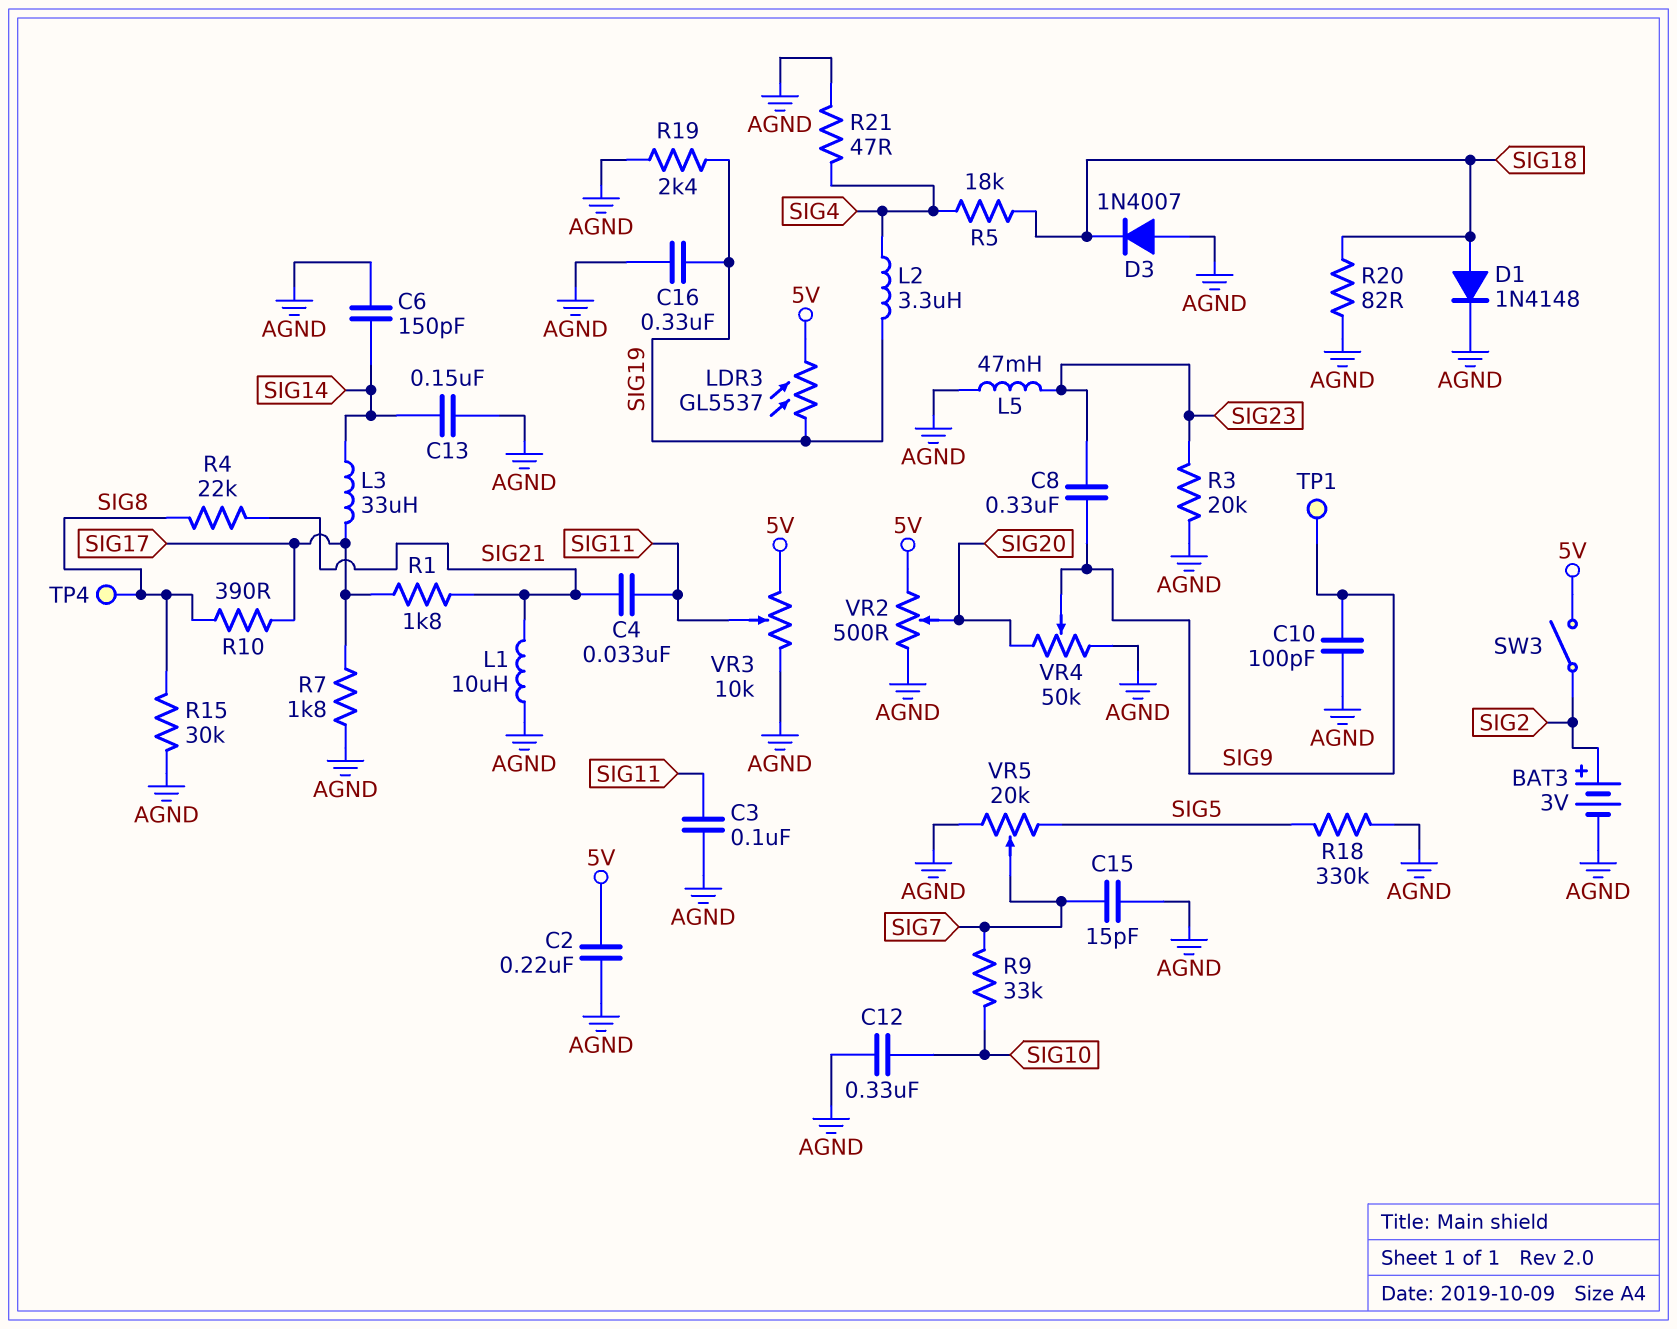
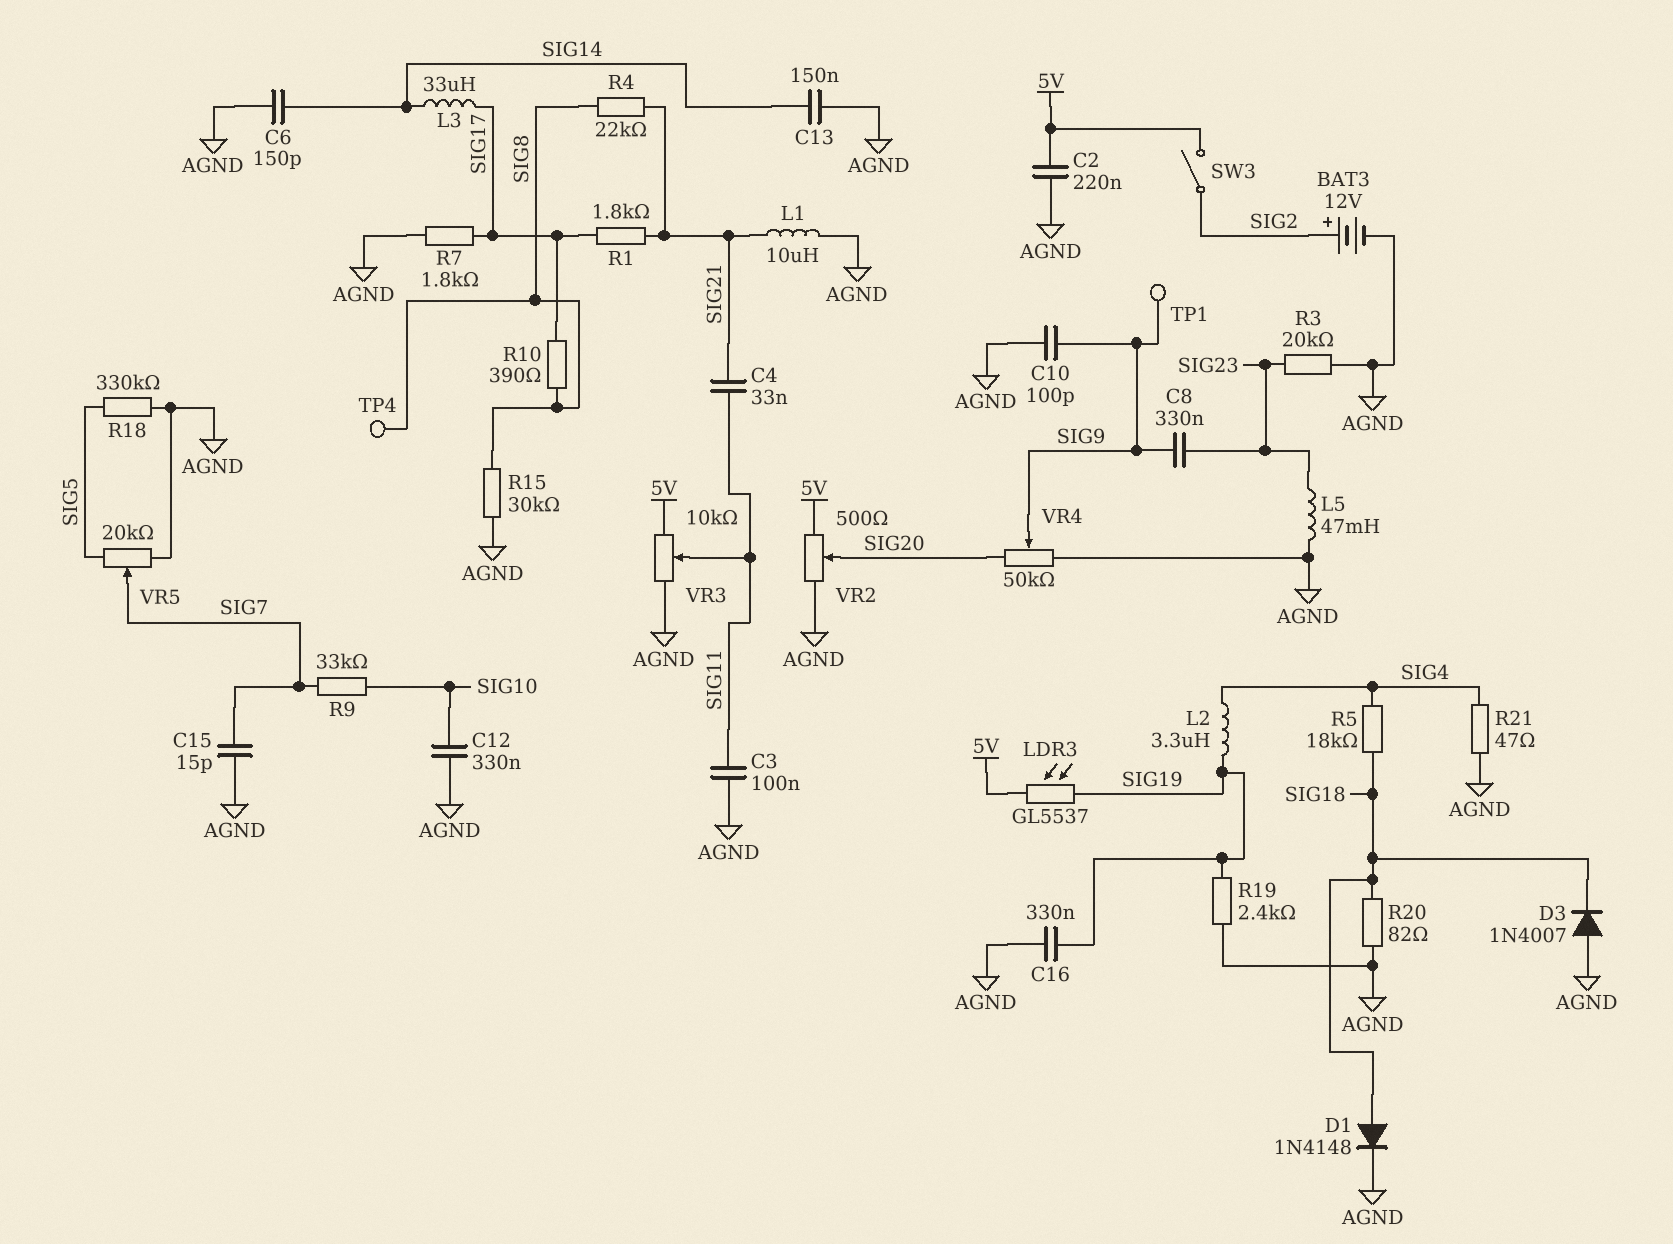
BAT3: 3V (plus SIG2, minus AGND) -> 12V (plus SIG2, minus AGND)

